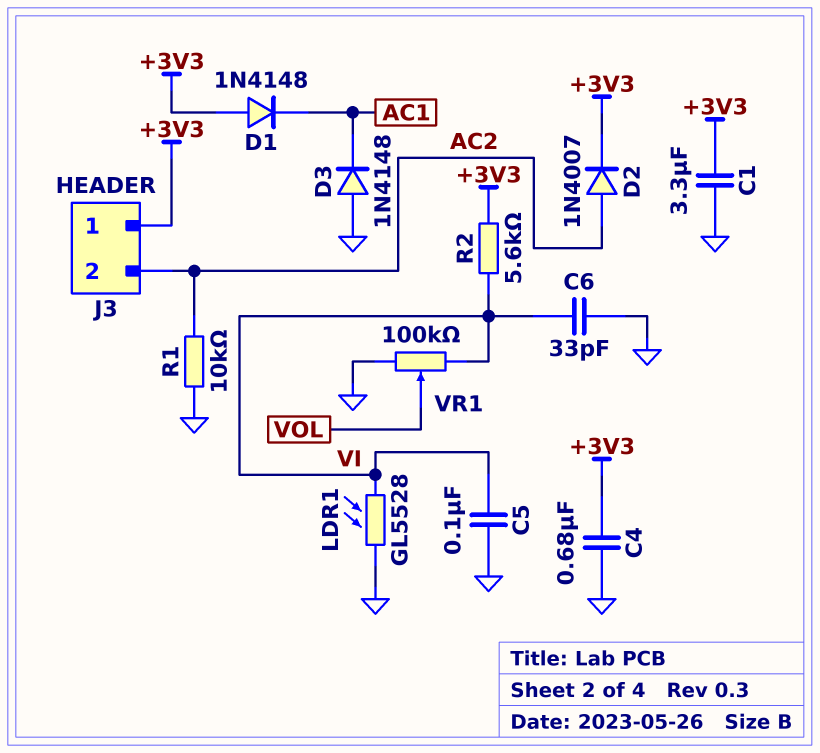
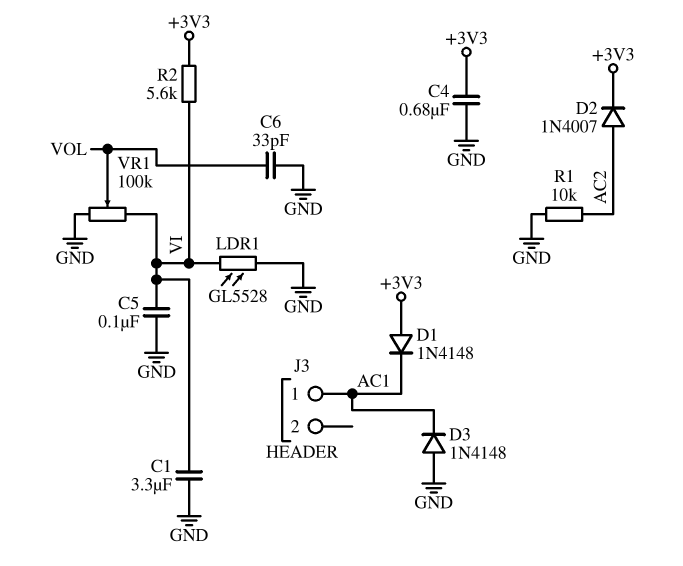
C1: 3.3uF (+3V3, GND) -> 3.3uF (GND, VI)
C6: 33pF (GND, VI) -> 33pF (GND, VOL)
J3 pin 1: +3V3 -> AC1
J3 pin 2: AC2 -> none

